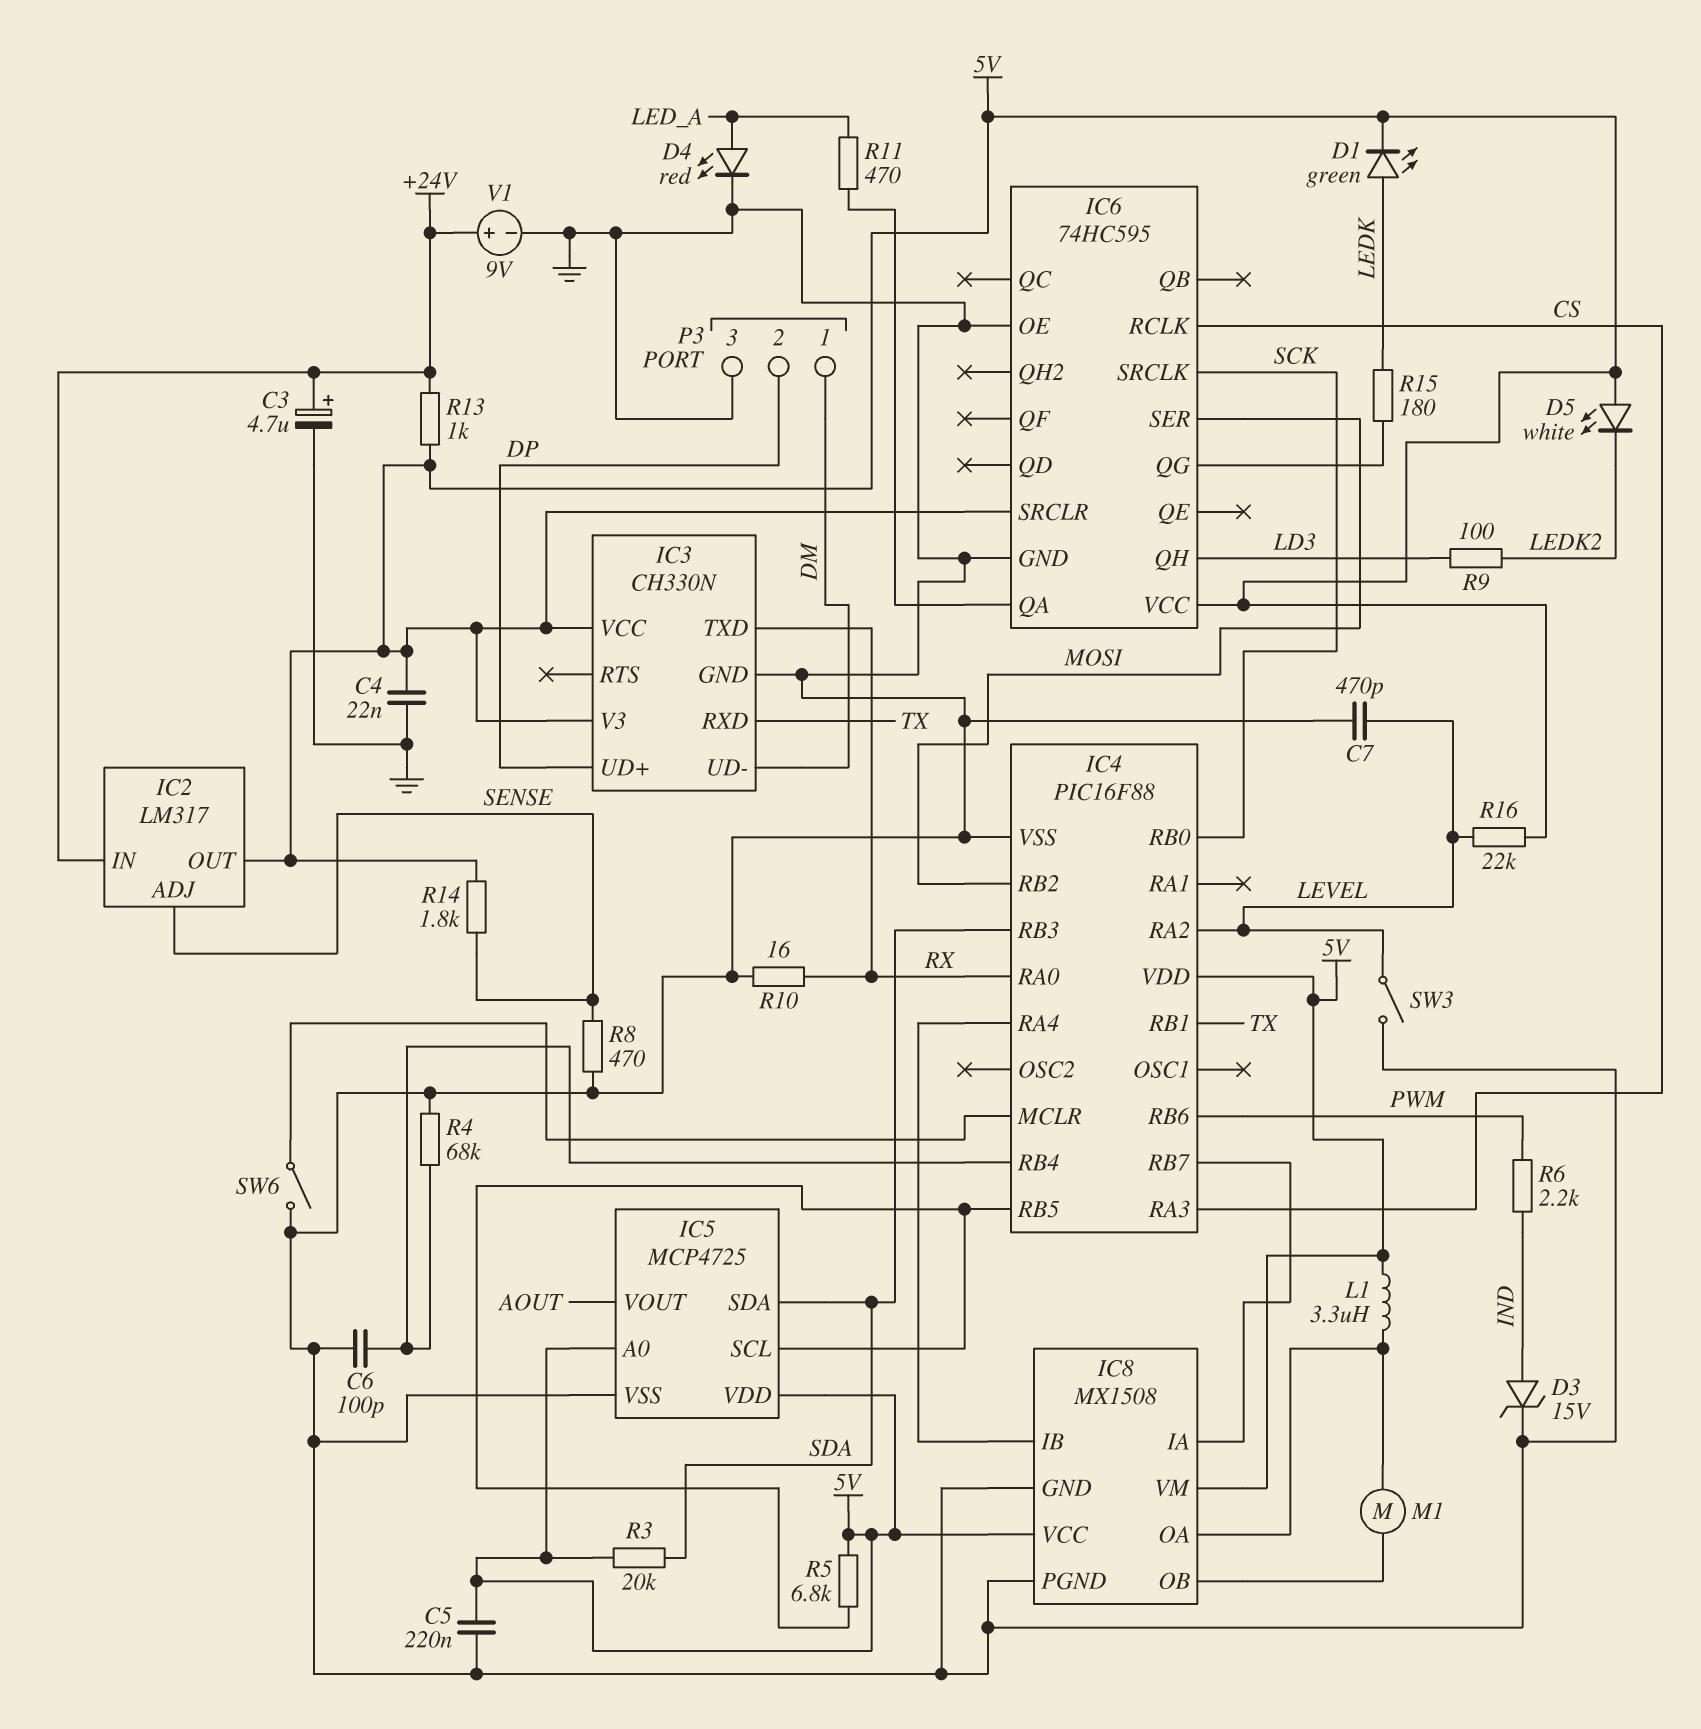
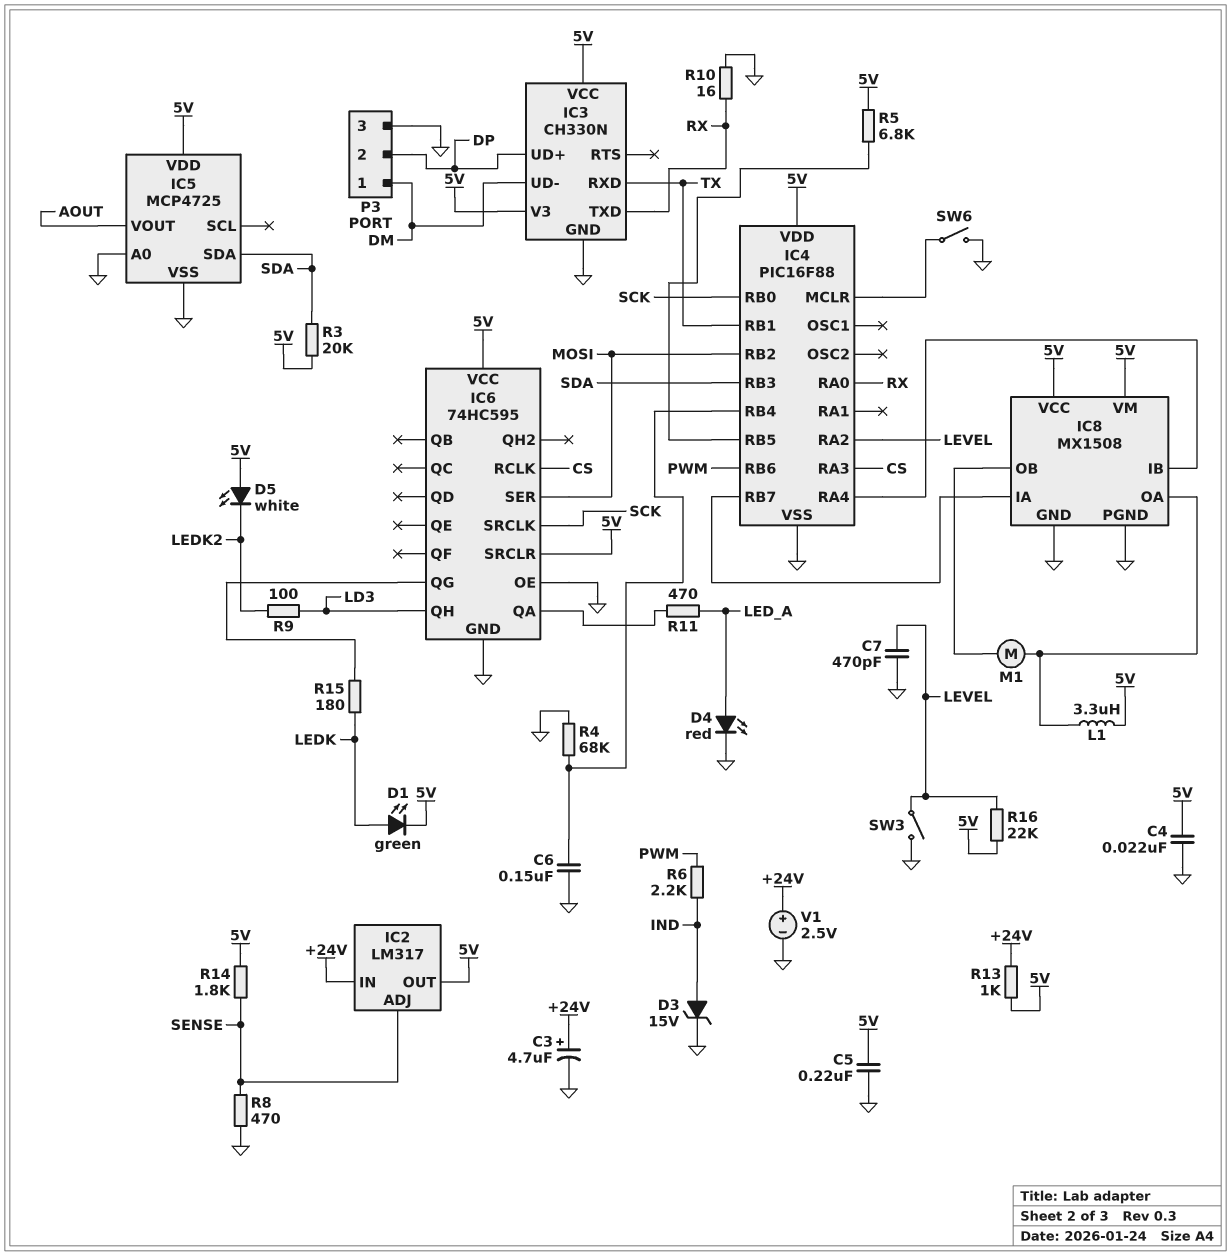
C6: 100pF (GND, IC4/RB4) -> 150nF (GND, IC4/RB4)
IC5 pin A0: 5V -> GND
IC5 pin SCL: IC4/RB5 -> none
V1: 9V (plus +24V, minus GND) -> 2.5V (plus +24V, minus GND)

